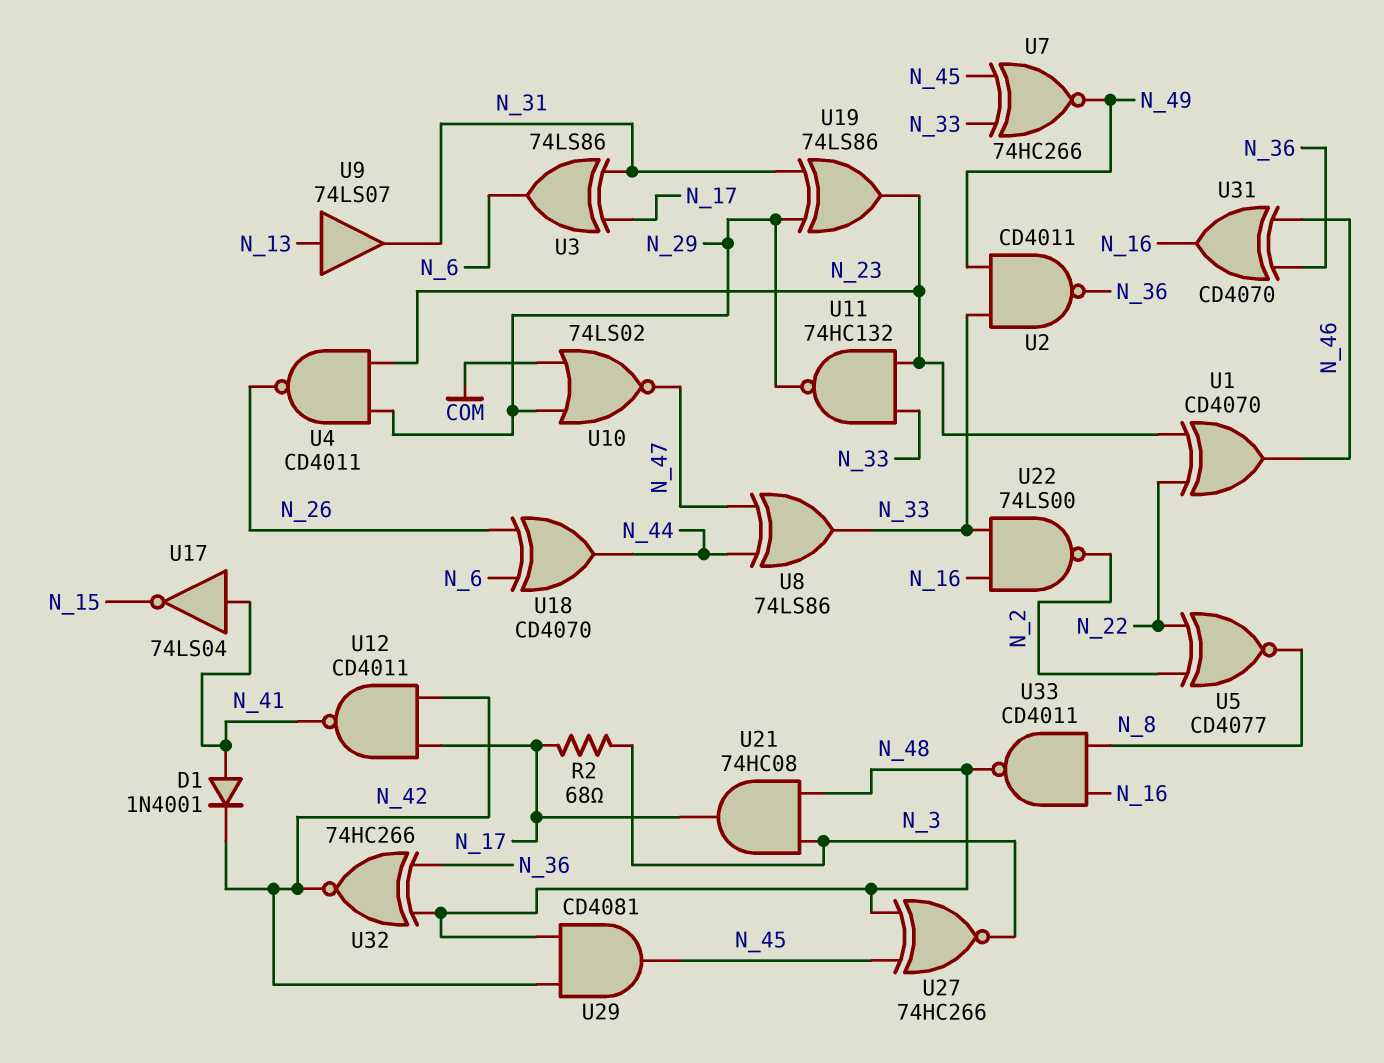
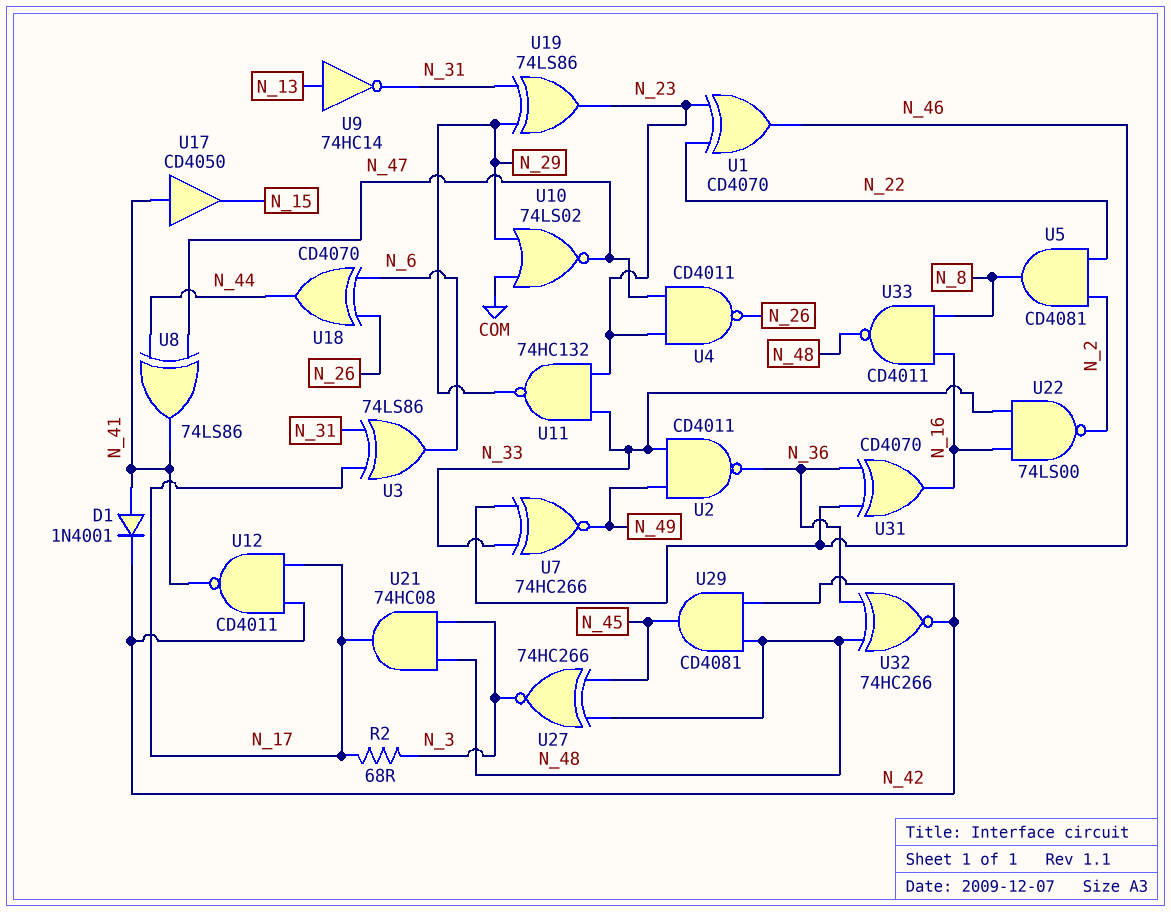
U4: NAND CD4011 (in N_23, in N_29, out N_26) -> NAND CD4011 (in N_23, in N_47, out N_26)
U5: XNOR CD4077 (in N_2, in N_22, out N_8) -> AND CD4081 (in N_2, in N_22, out N_8)
U7: XNOR 74HC266 (in N_33, in N_45, out N_49) -> XNOR 74HC266 (in N_33, in N_46, out N_49)
U8: XOR 74LS86 (in N_44, in N_47, out N_33) -> XOR 74LS86 (in N_44, in N_47, out N_41)
U9: buffer 74LS07 (in N_13, out N_31) -> NOT 74HC14 (in N_13, out N_31)
U17: NOT 74LS04 (in N_41, out N_15) -> buffer CD4050 (in N_41, out N_15)

